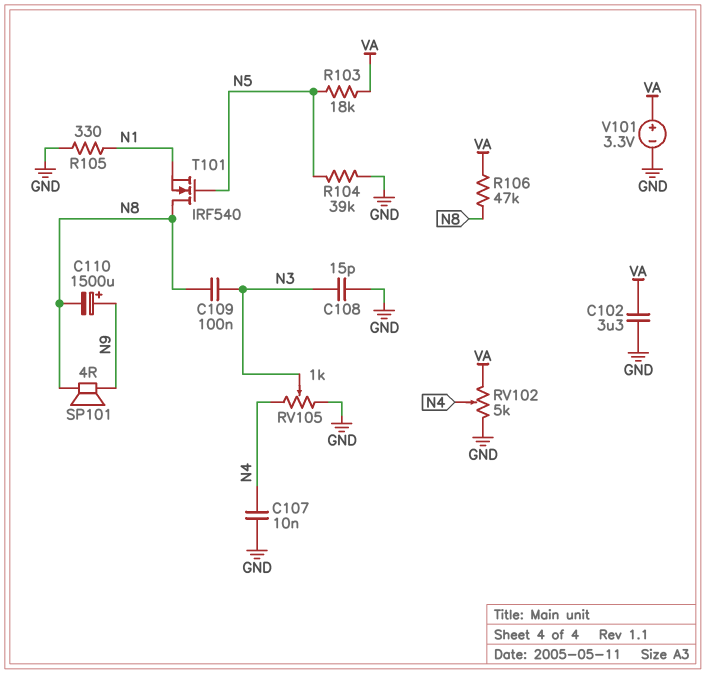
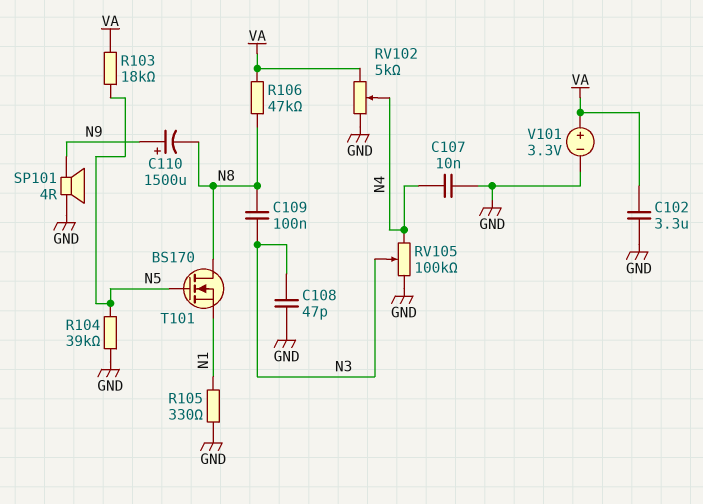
C108: 15pF (GND, N3) -> 47pF (GND, N3)
RV105: 1k (GND, N4, wiper N3) -> 100k (GND, N4, wiper N3)
SP101: speaker 4R (N8, N9) -> speaker 4R (GND, N9)
T101: NMOS IRF540 (G N5, D N8, S N1) -> NMOS BS170 (G N5, D N8, S N1)

